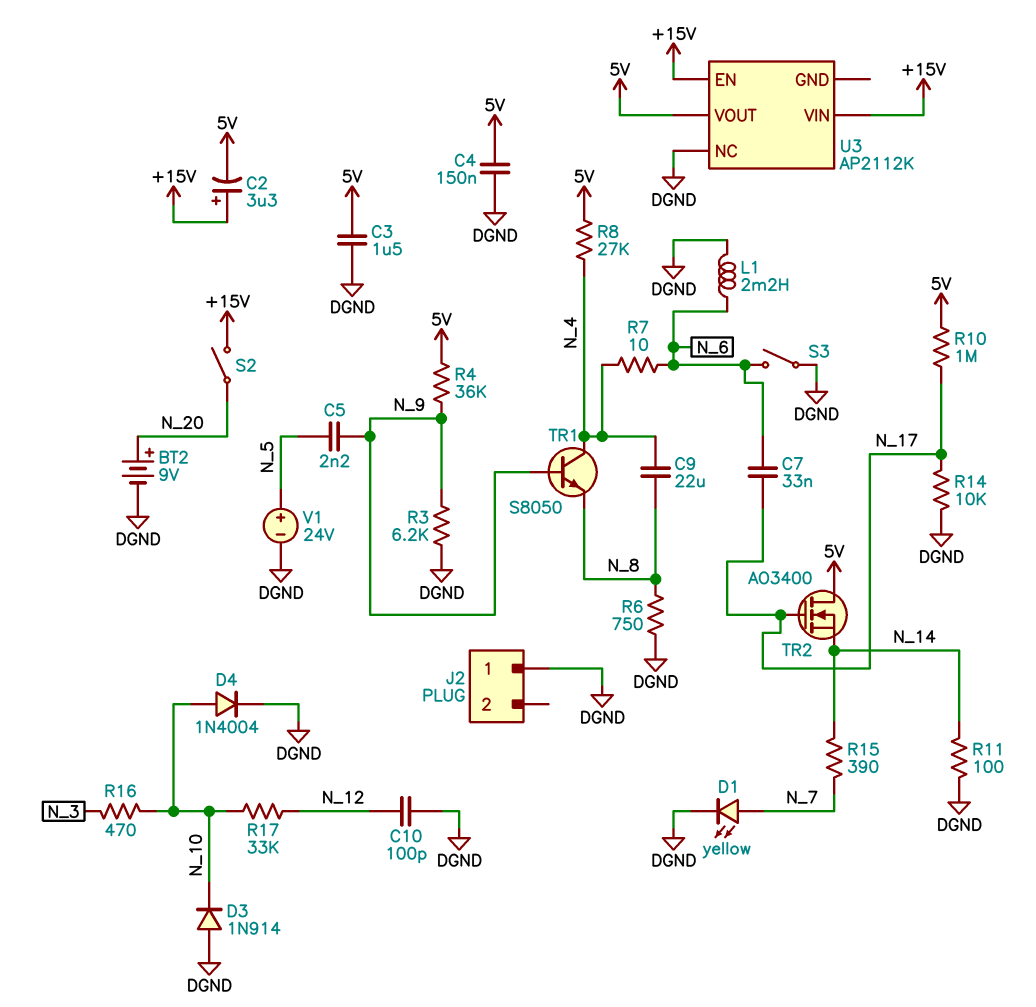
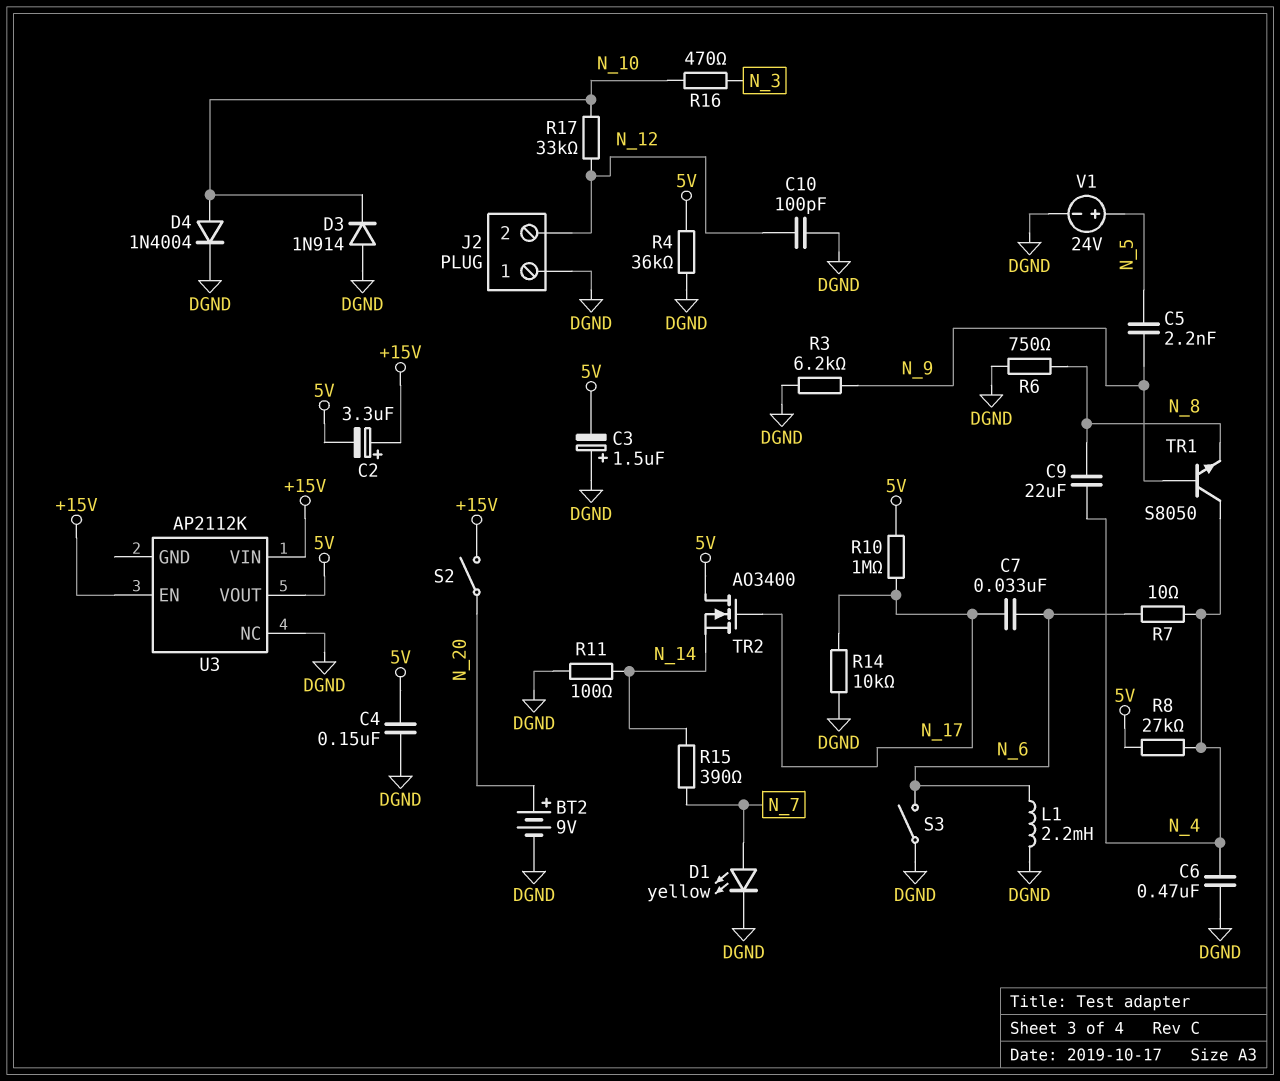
C3: 1.5uF (5V, DGND) -> 1.5uF (plus DGND, minus 5V)
C6: none -> 470nF (DGND, N_4)
J2 pin 2: none -> N_12
R4: 36k (5V, N_9) -> 36k (5V, DGND)

